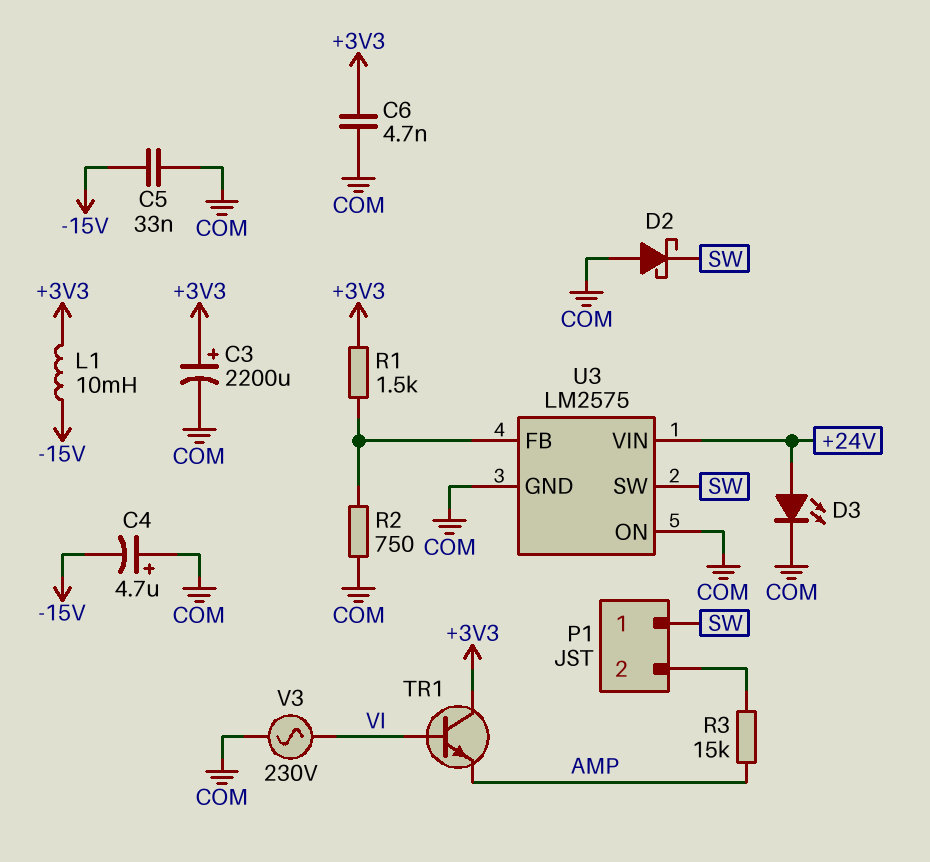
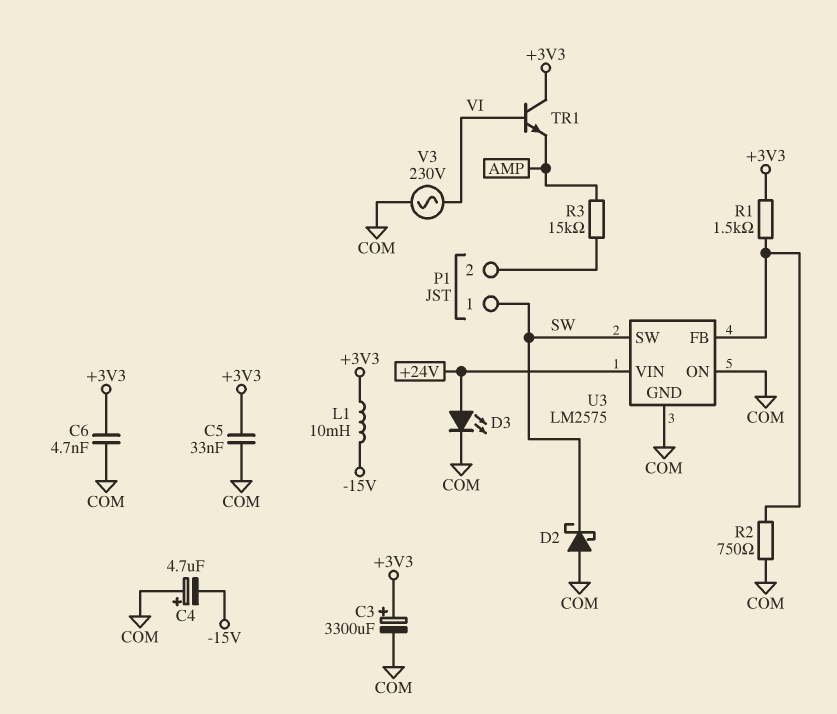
C3: 2200uF (plus +3V3, minus COM) -> 3300uF (plus +3V3, minus COM)
C5: 33nF (-15V, COM) -> 33nF (+3V3, COM)

